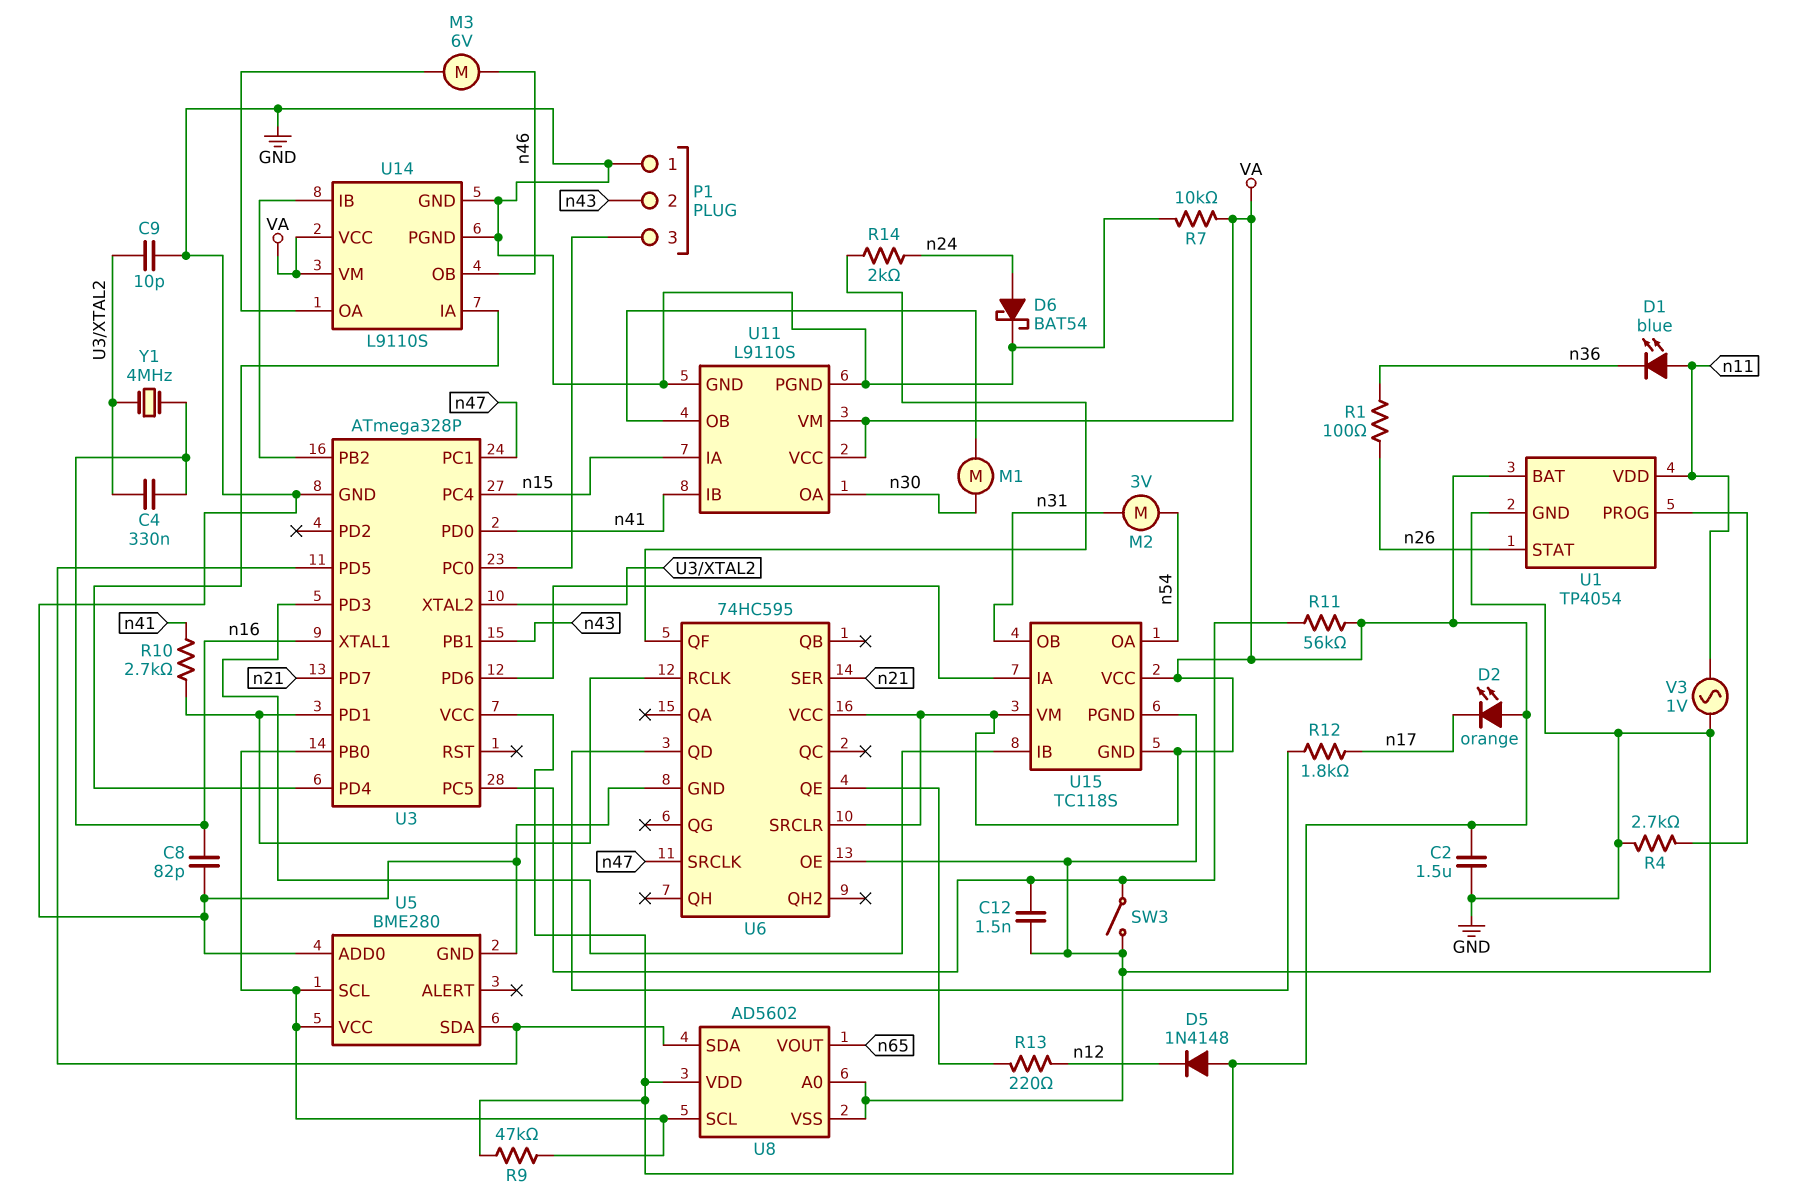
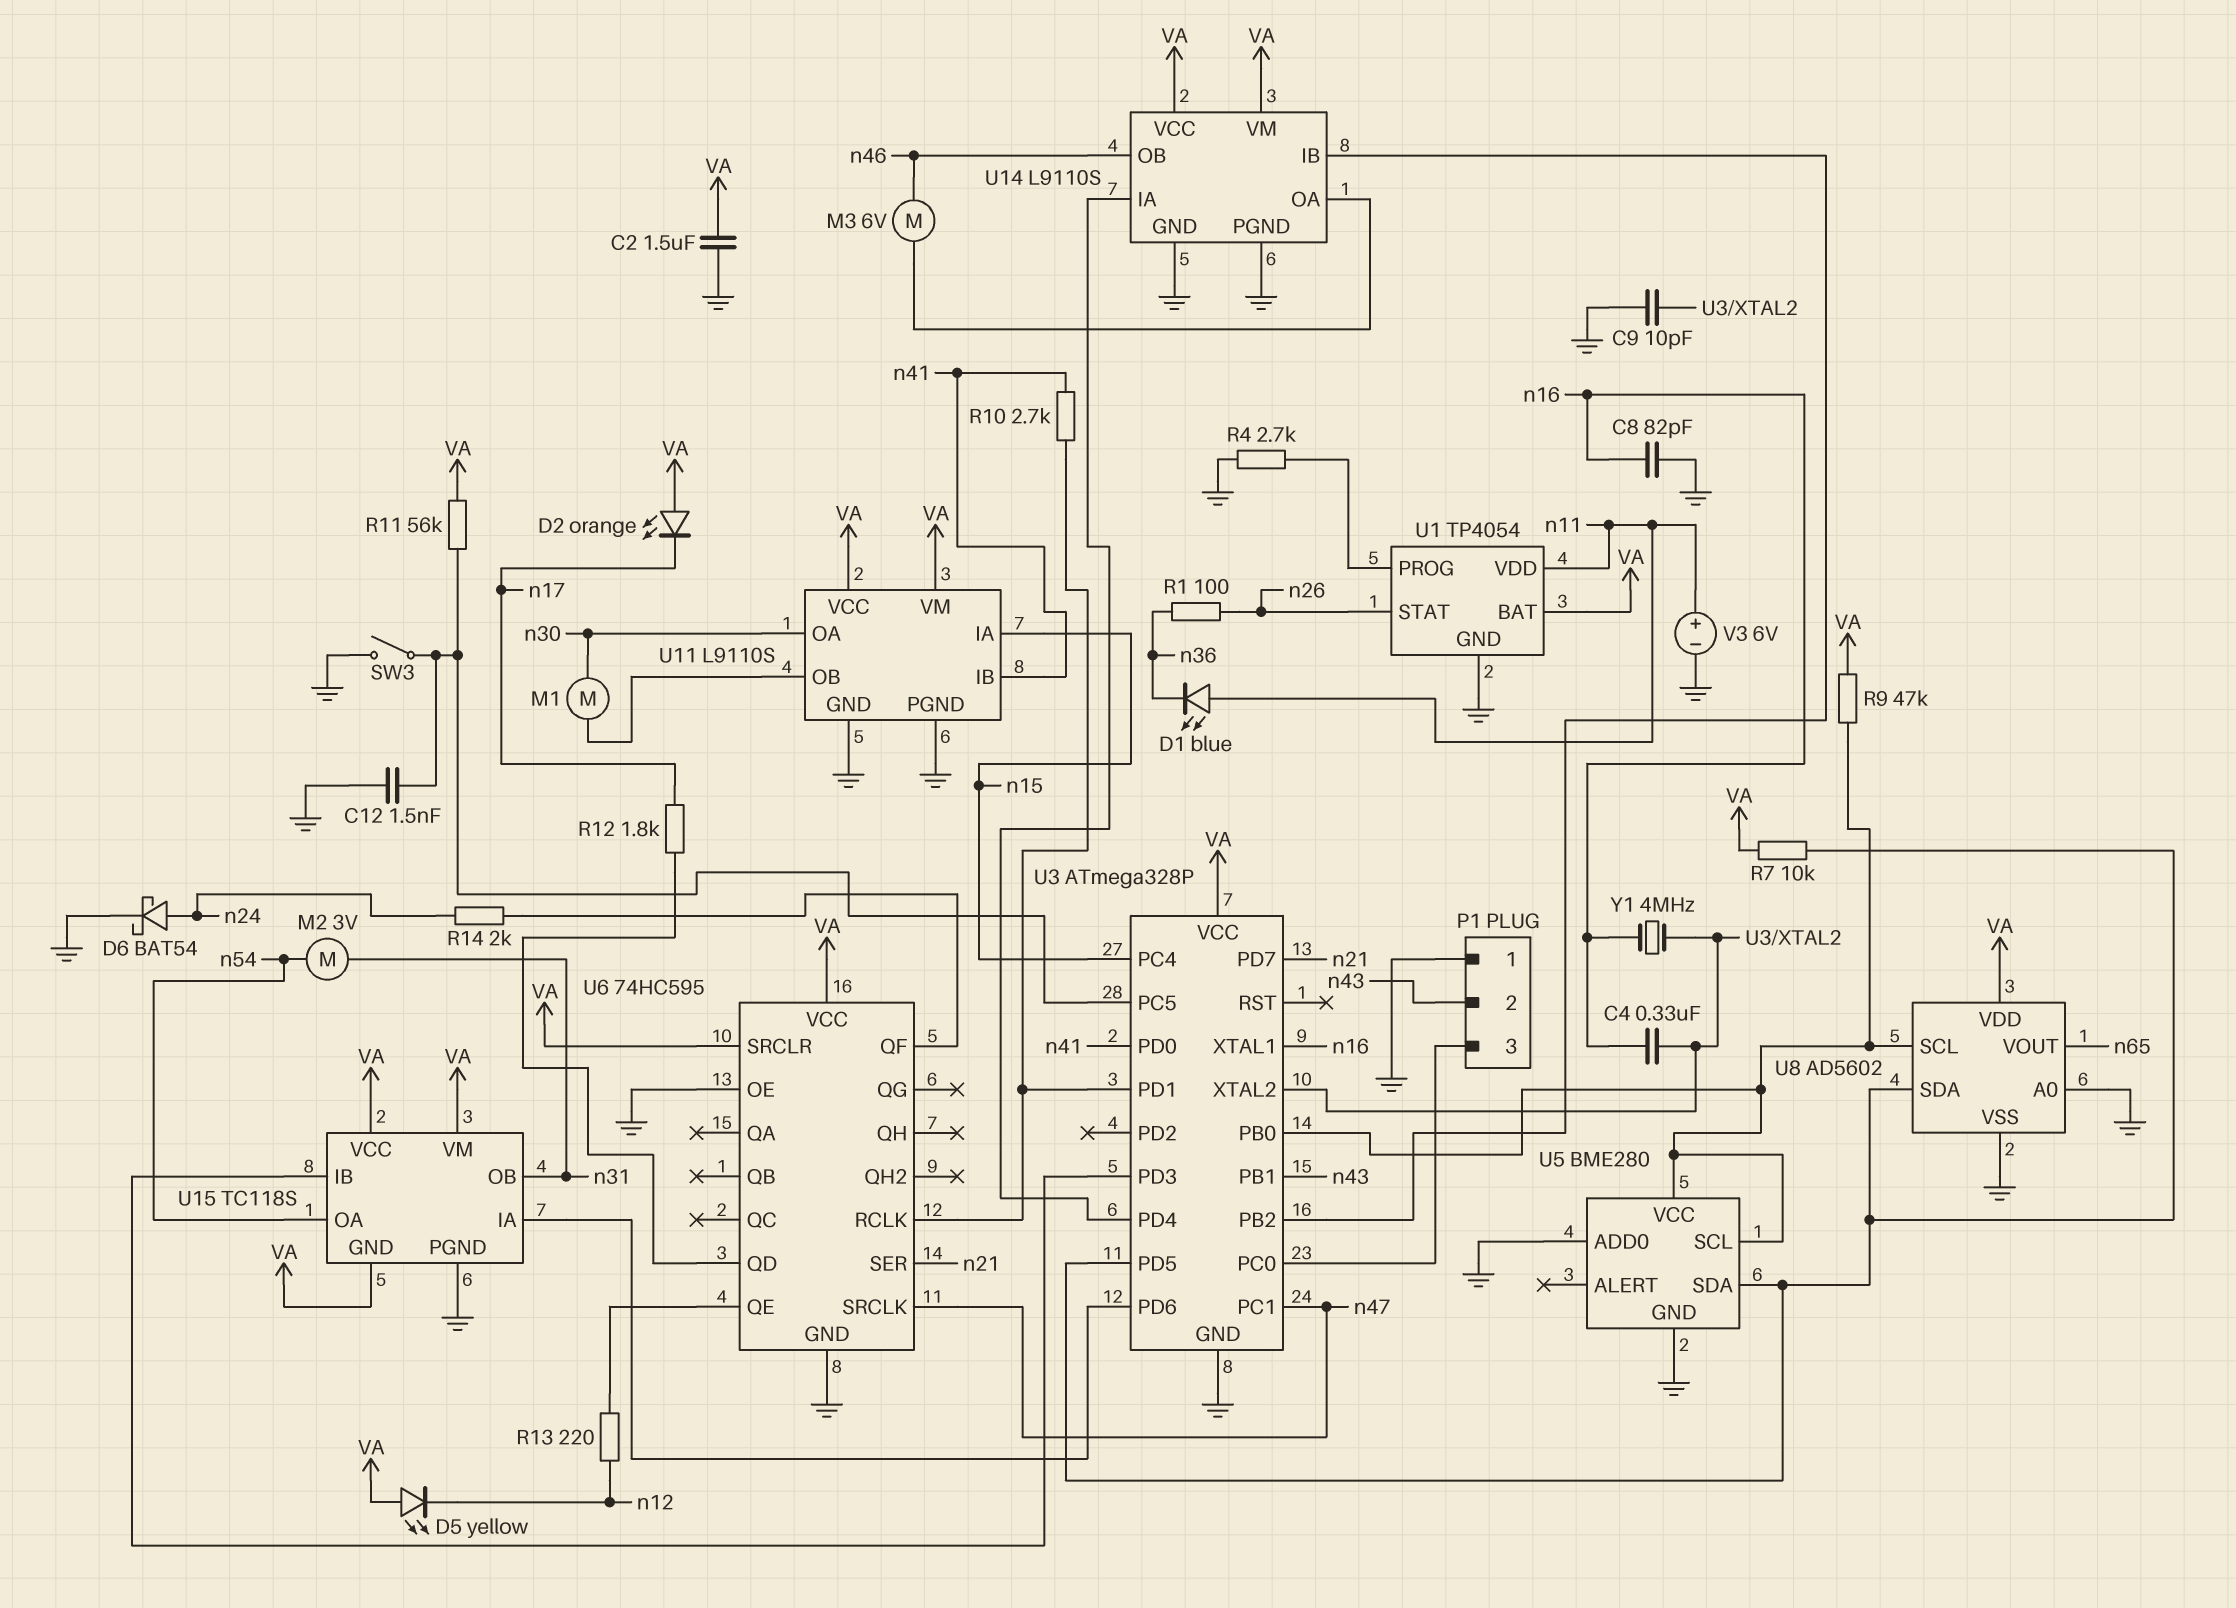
D5: diode 1N4148 (A VA, K n12) -> LED yellow (A VA, K n12)
R7: 10k (GND, VA) -> 10k (U3/PD5, VA)
V3: AC 1V (GND, n11) -> 6V (plus n11, minus GND)

